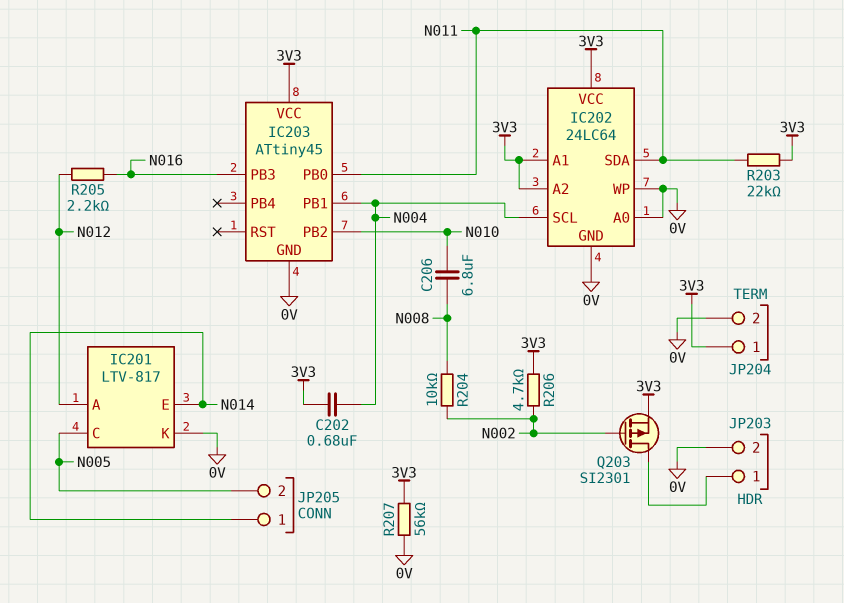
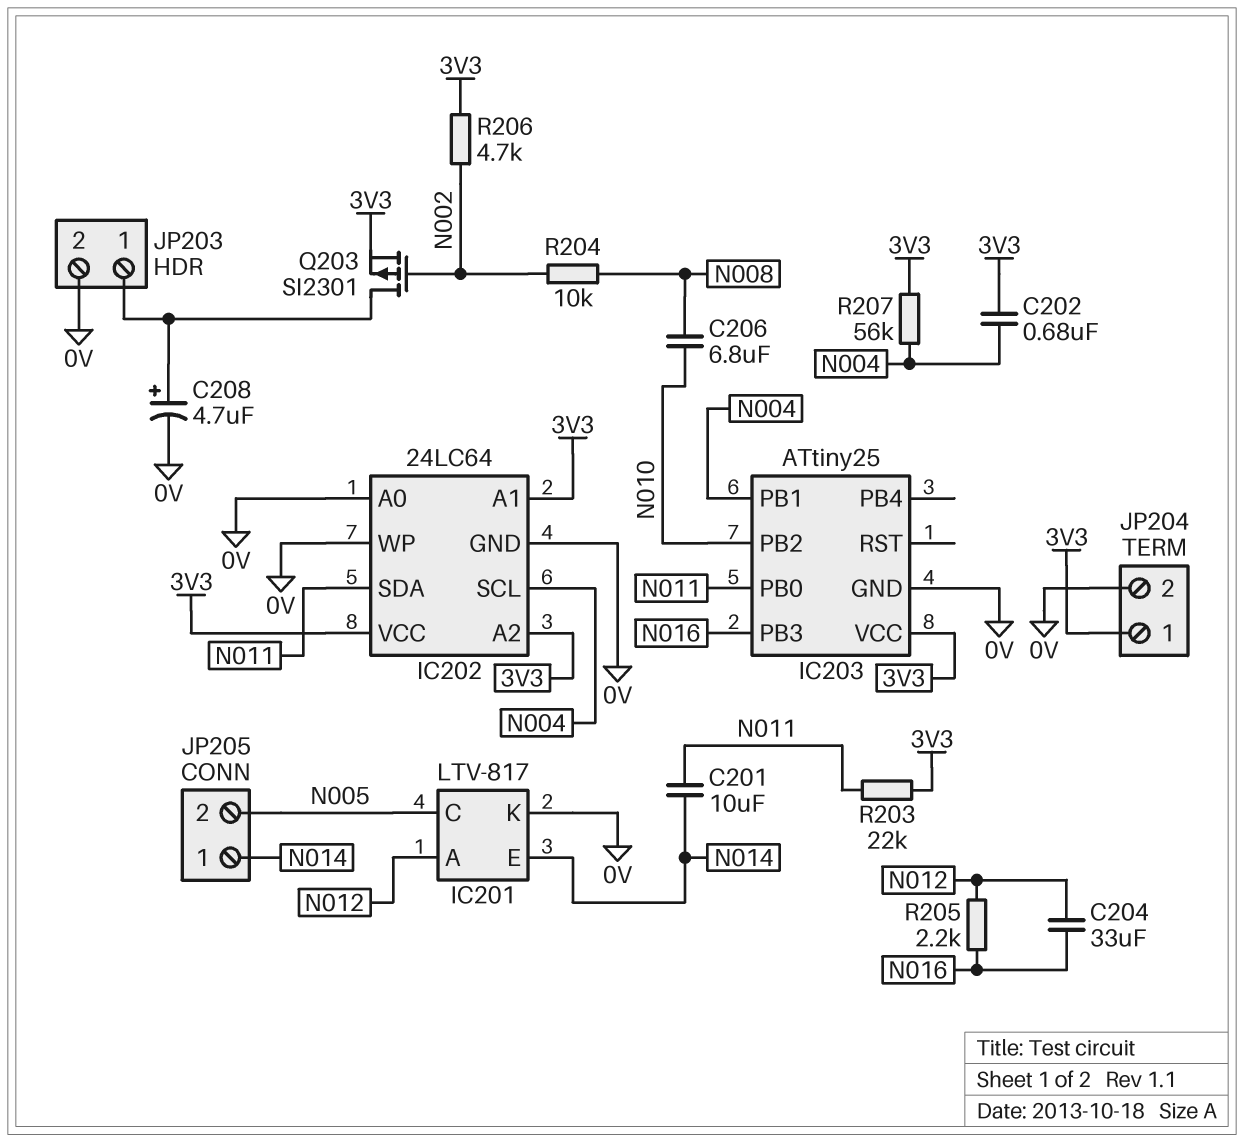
C201: none -> 10uF (N011, N014)
C204: none -> 33uF (N012, N016)
C208: none -> 4.7uF (plus JP203/1, minus 0V)
IC203: ATtiny45 -> ATtiny25
R207: 56k (0V, 3V3) -> 56k (3V3, N004)

